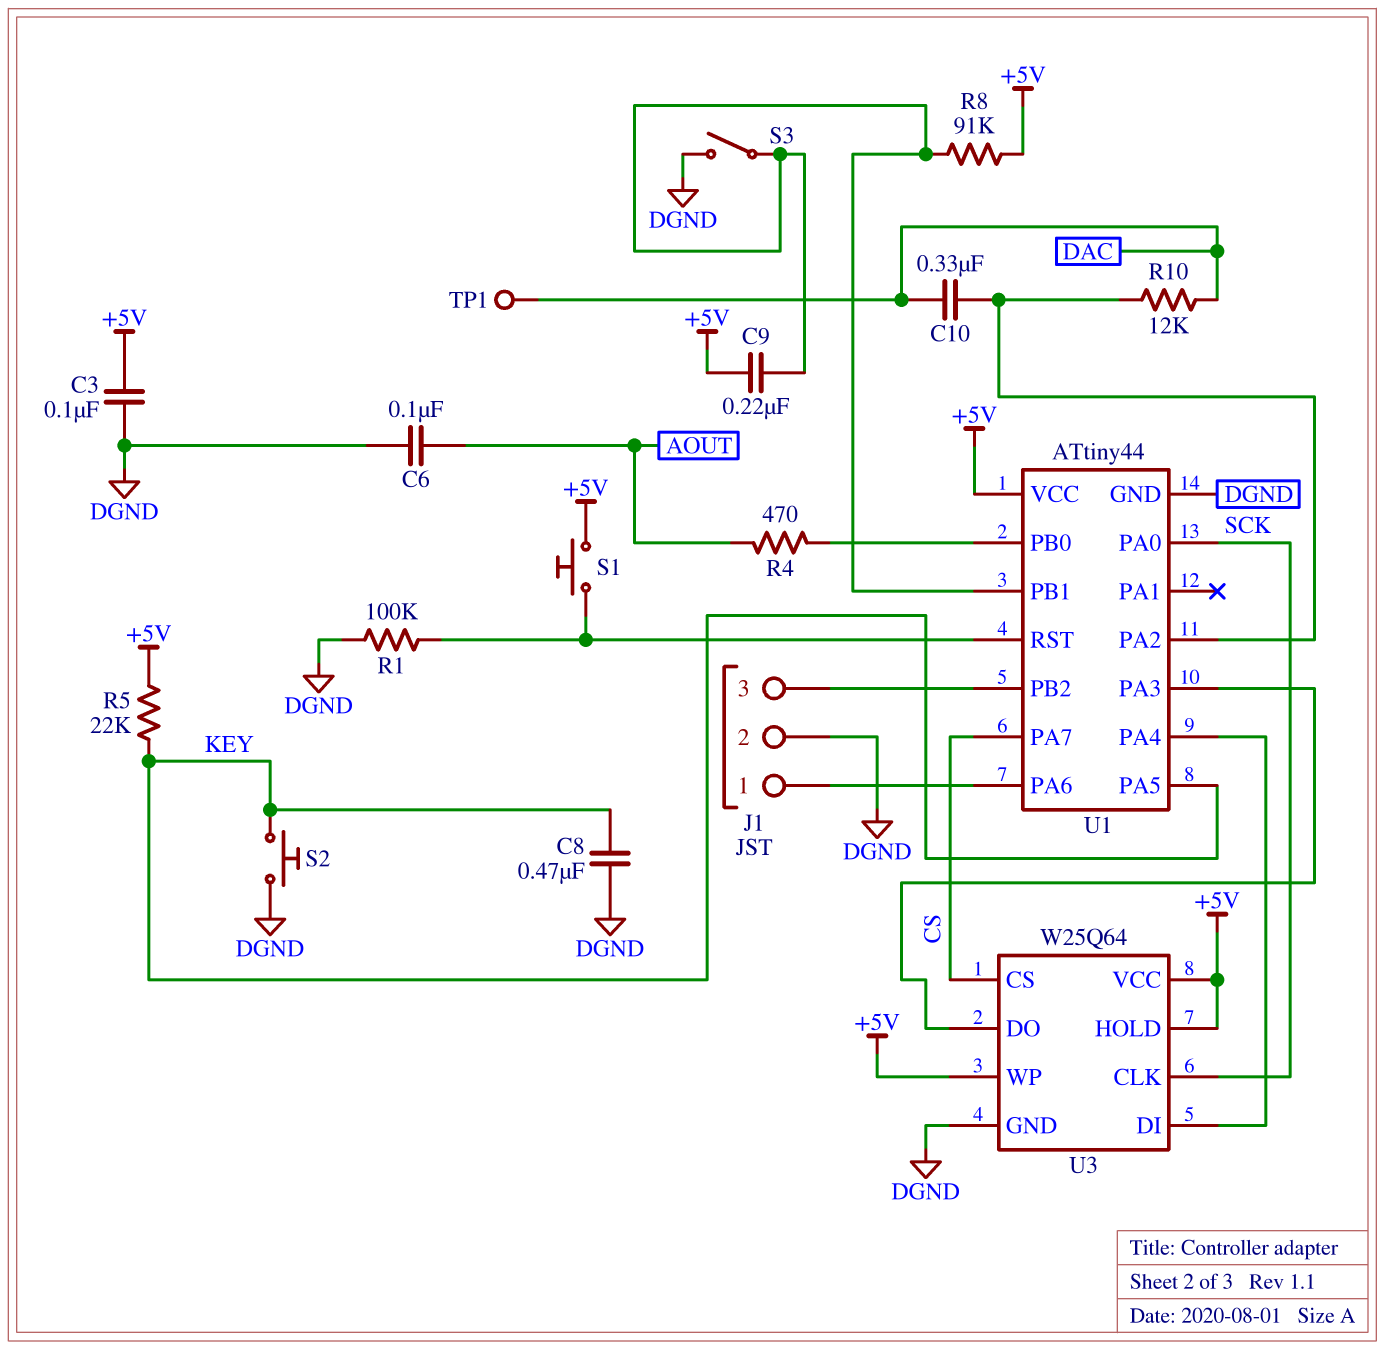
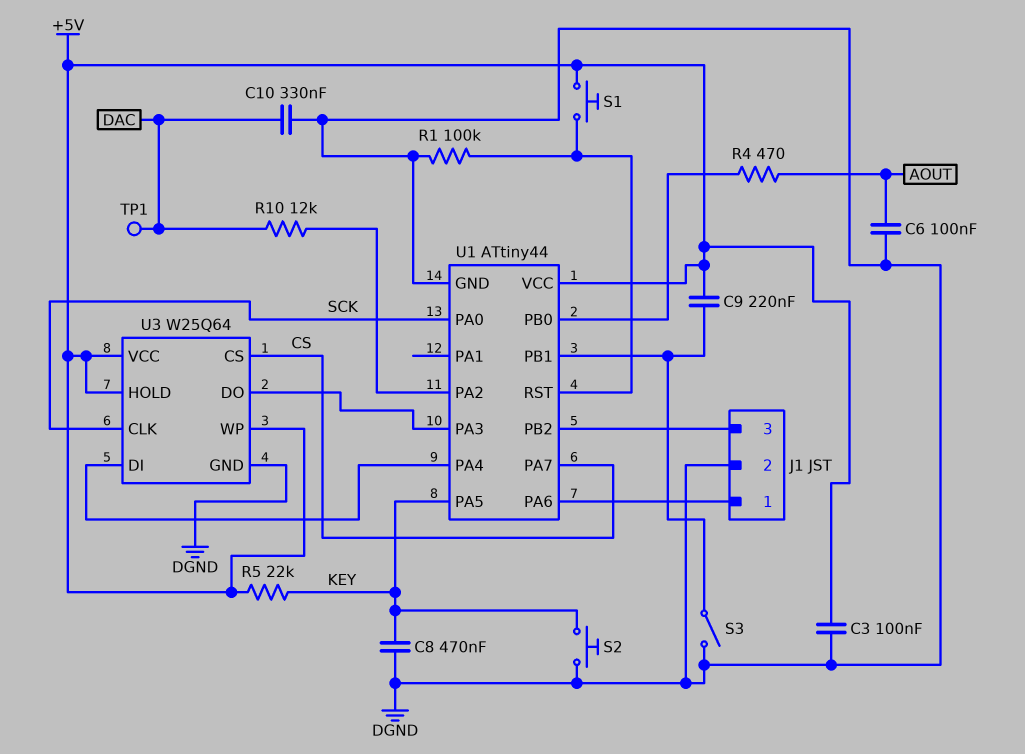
C10: 330nF (DAC, U1/PA2) -> 330nF (DAC, DGND)
R8: 91k (+5V, U1/PB1) -> none

